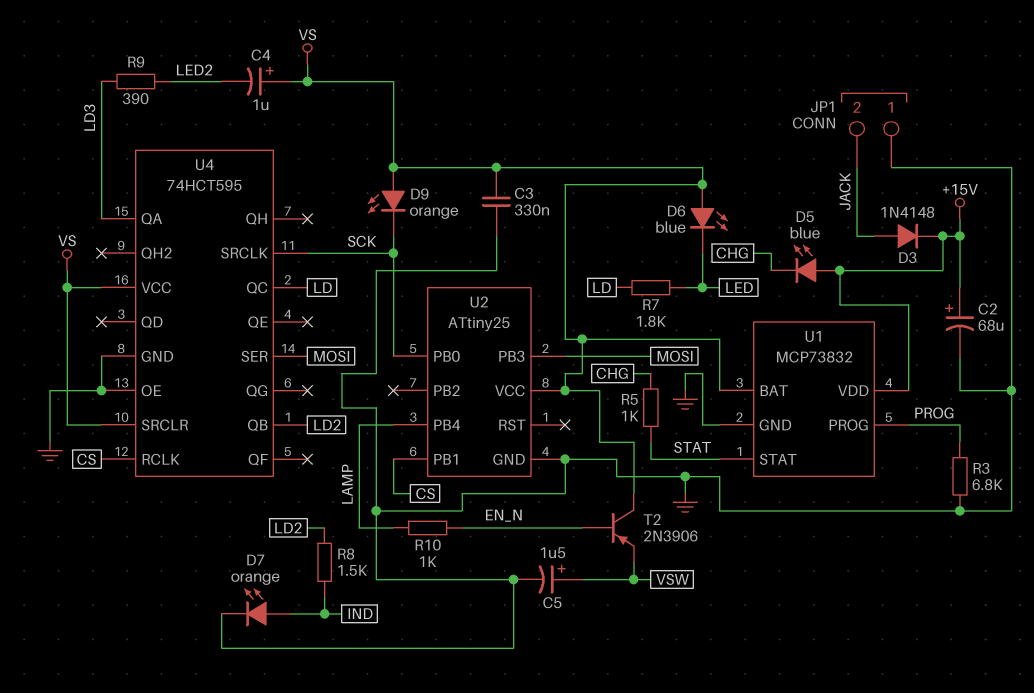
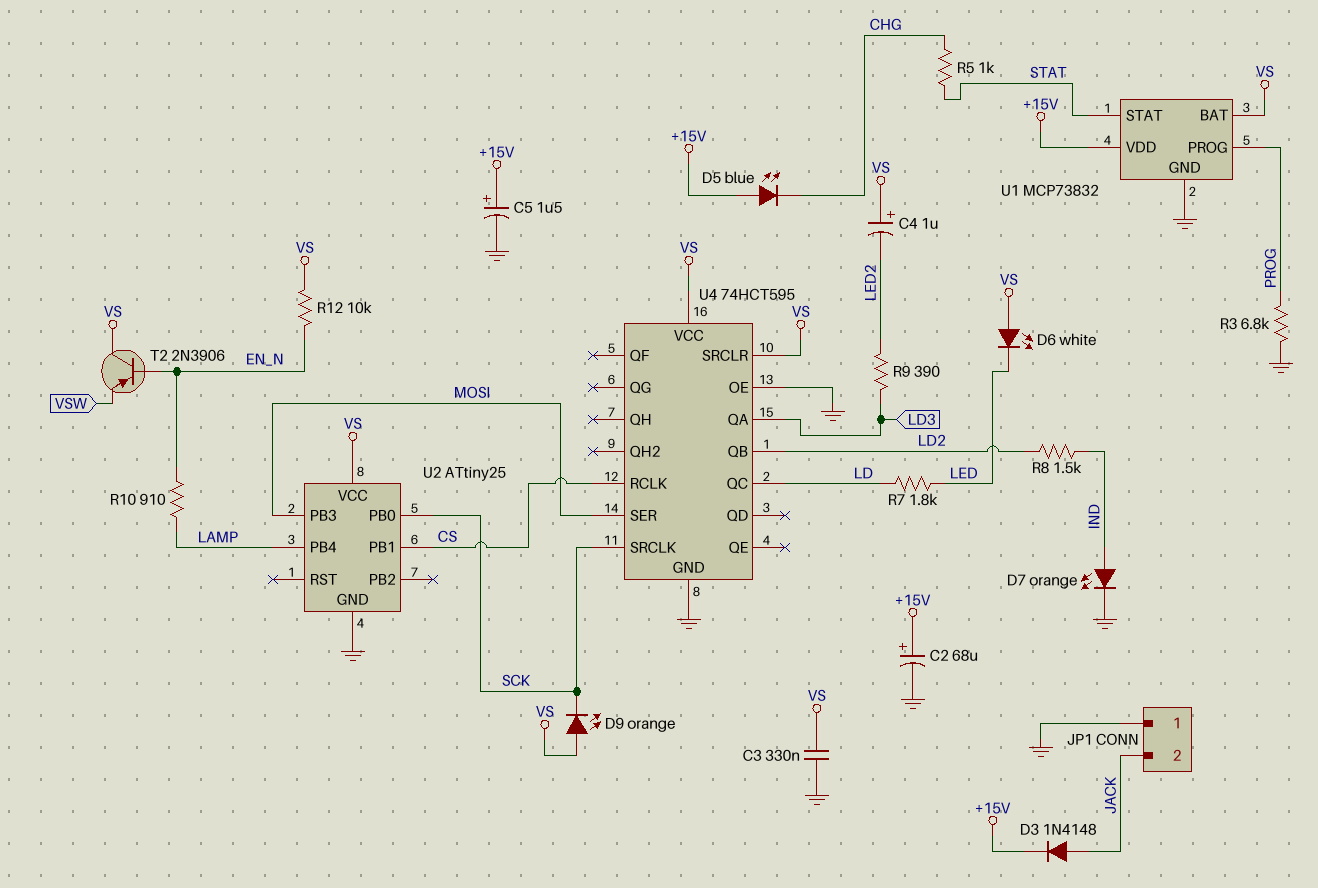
C5: 1.5uF (plus VSW, minus GND) -> 1.5uF (plus +15V, minus GND)
D6: LED blue (A VS, K LED) -> LED white (A VS, K LED)
R10: 1k (EN_N, LAMP) -> 910 (EN_N, LAMP)
R12: none -> 10k (EN_N, VS)

